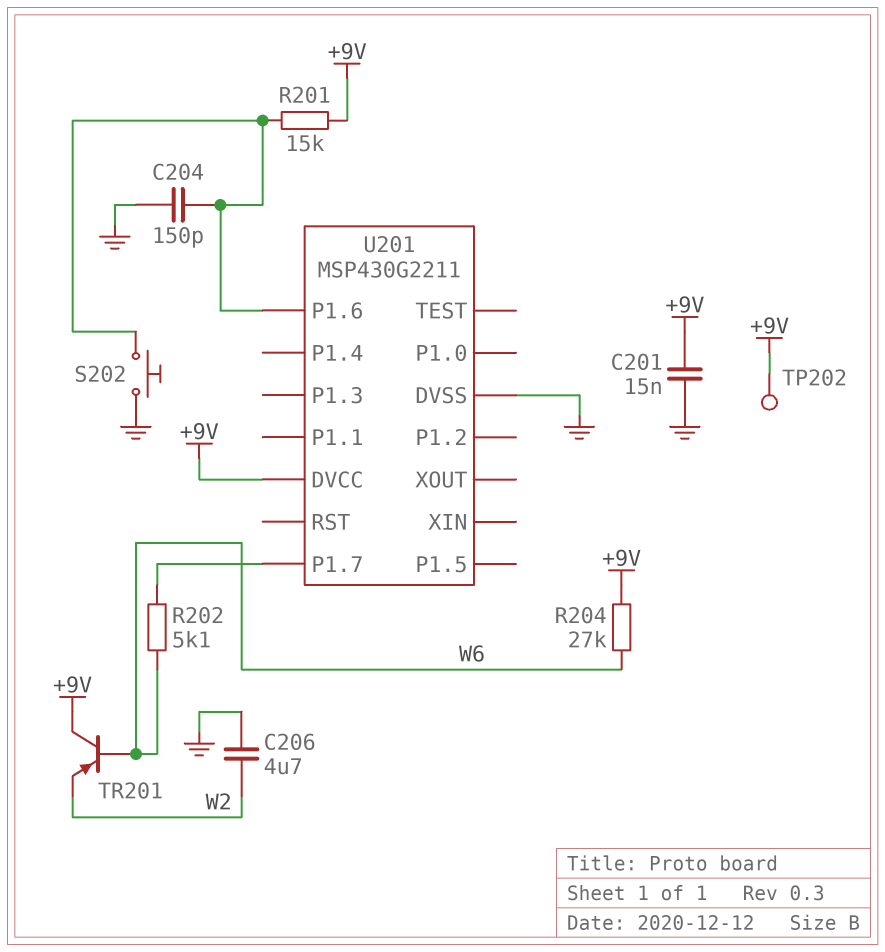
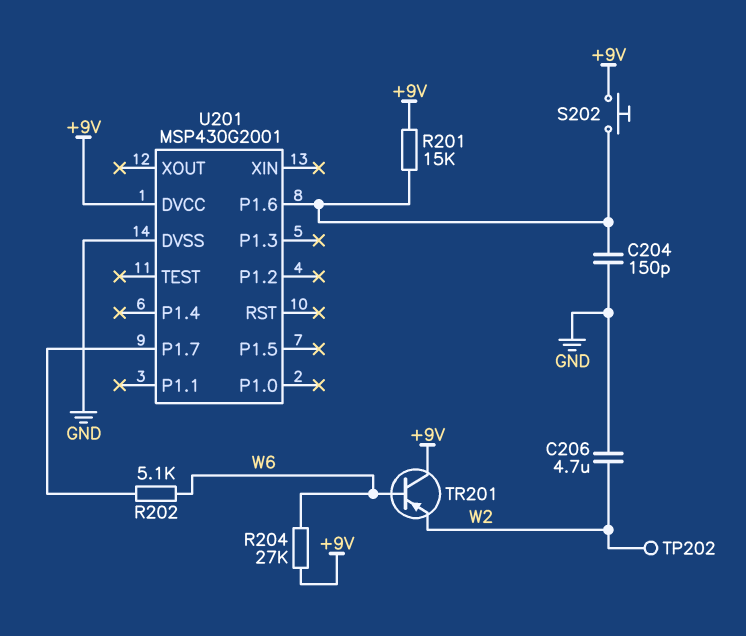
C201: 15nF (+9V, GND) -> none
S202: button (GND, U201/P1.6) -> button (+9V, U201/P1.6)
TP202: test point (+9V) -> test point (W2)
U201: MSP430G2211 -> MSP430G2001

